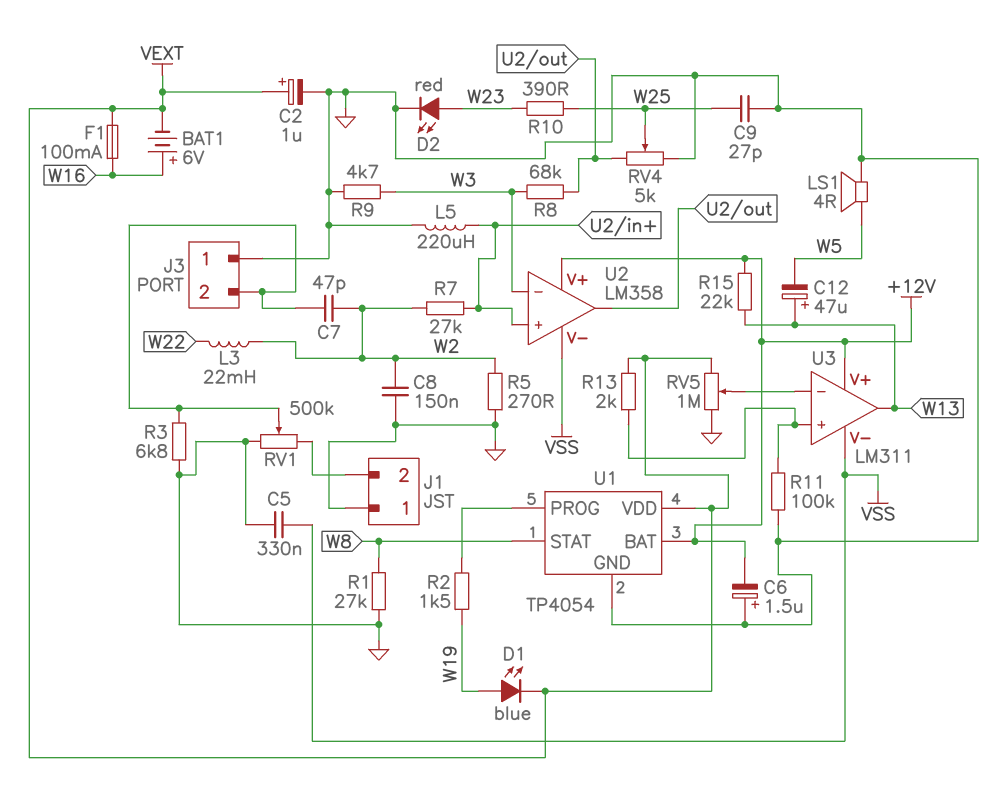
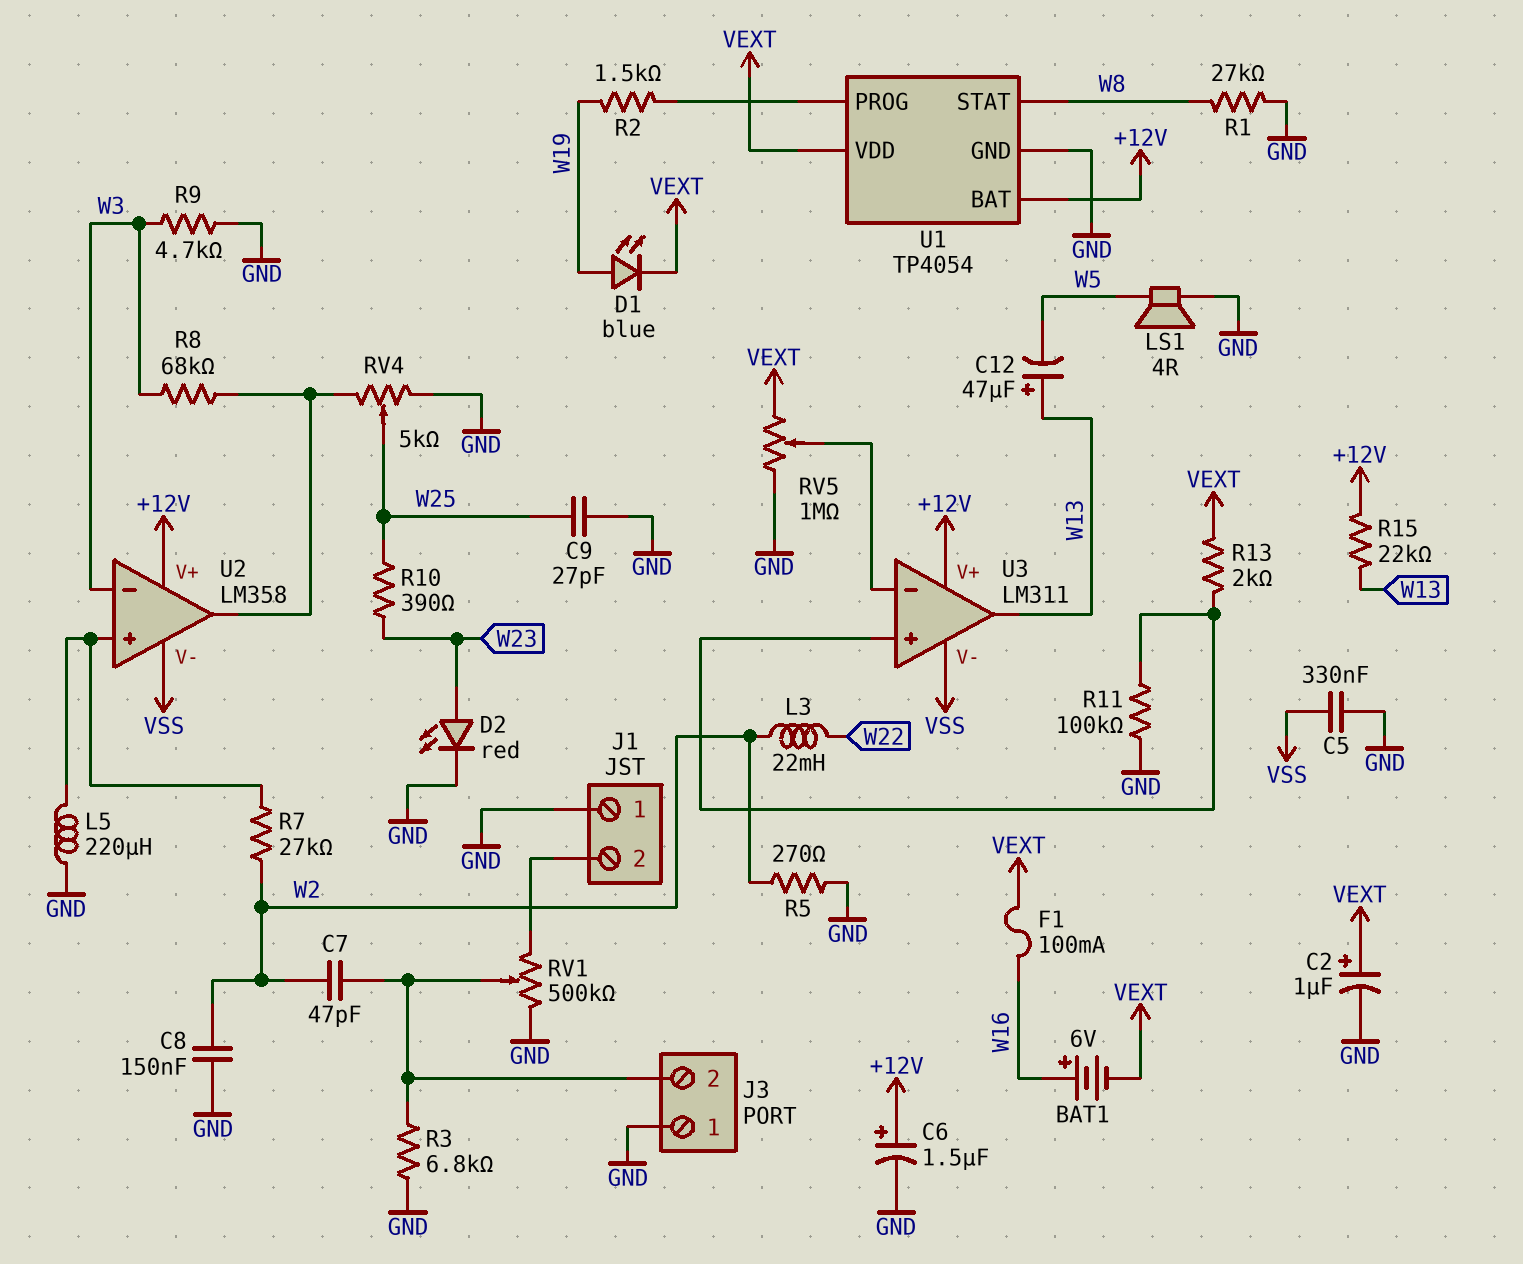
C6: 1.5uF (plus GND, minus +12V) -> 1.5uF (plus +12V, minus GND)

